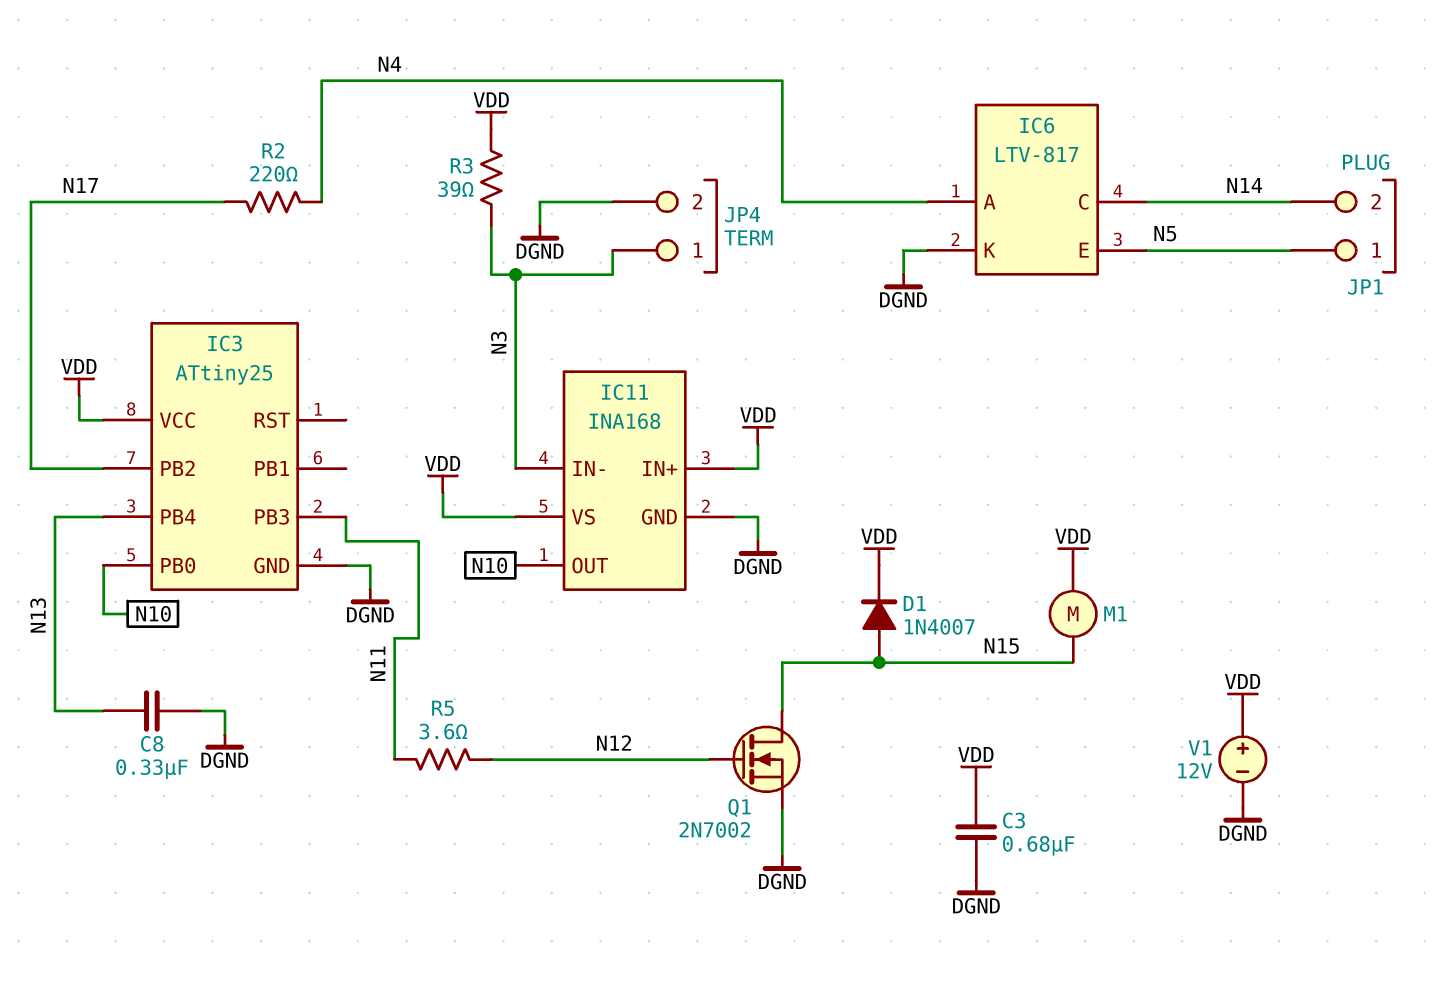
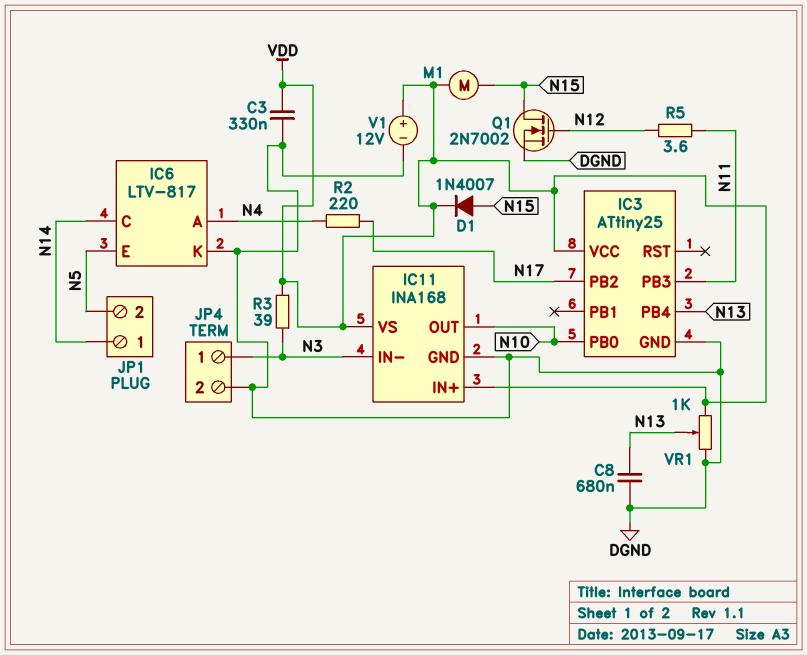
C3: 680nF (DGND, VDD) -> 330nF (DGND, VDD)
C8: 330nF (DGND, N13) -> 680nF (DGND, N13)
JP1 pin 1: N5 -> N14
JP1 pin 2: N14 -> N5
VR1: none -> 1k (DGND, VDD, wiper N13)

